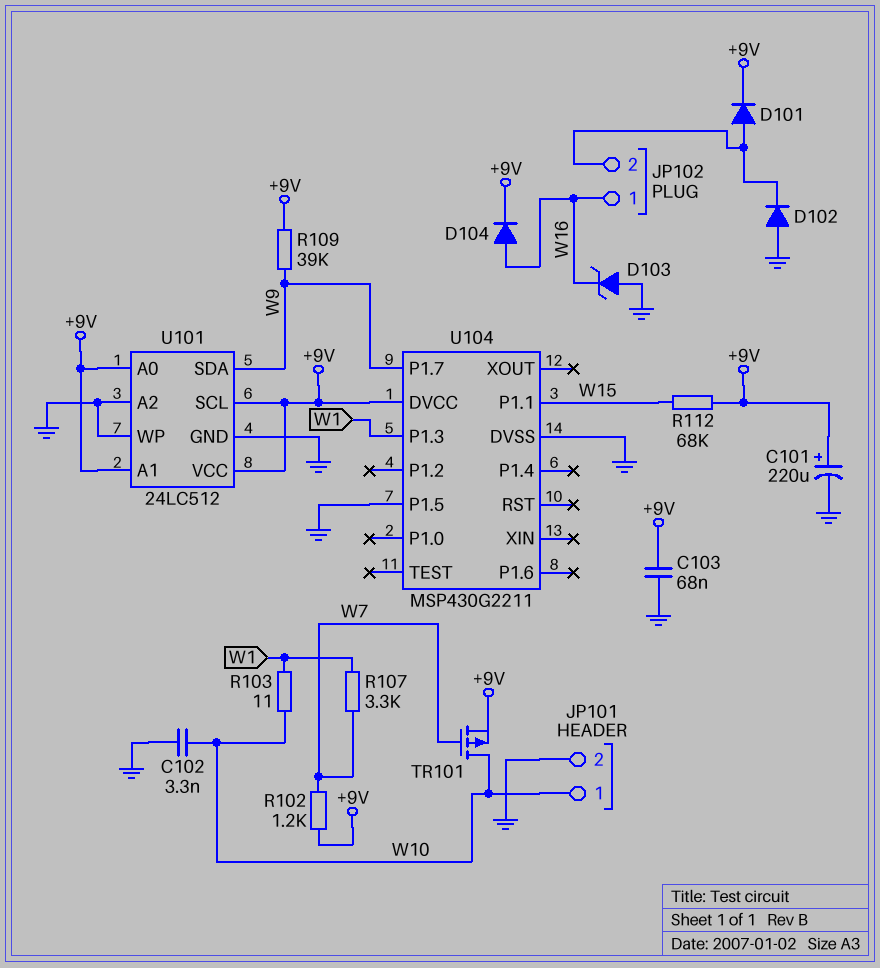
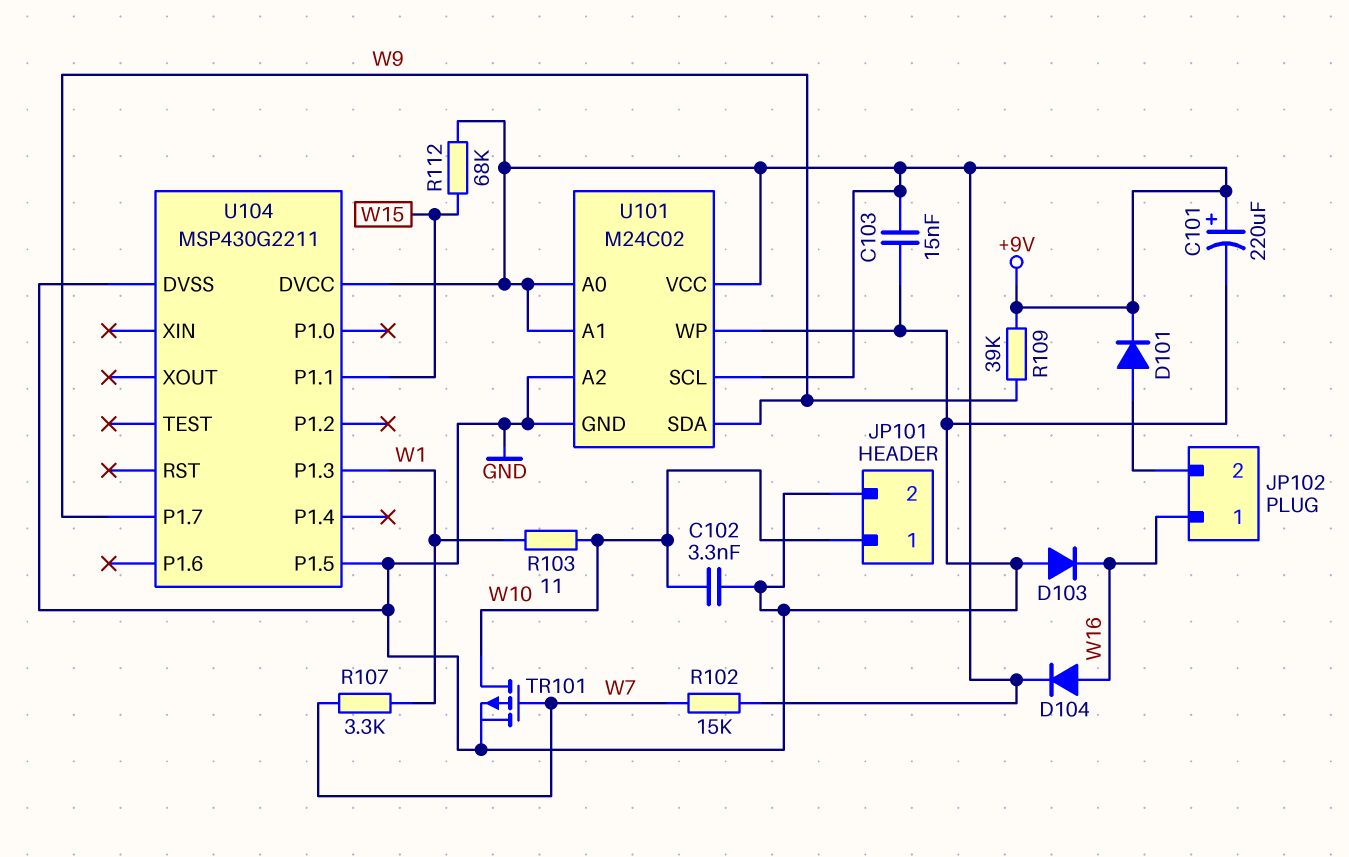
C103: 68nF (+9V, GND) -> 15nF (+9V, GND)
D102: diode (A GND, K JP102/2) -> none
D103: zener (A GND, K W16) -> diode (A GND, K W16)
R102: 1.2k (+9V, W7) -> 15k (+9V, W7)
TR101: PMOS (G W7, D W10, S +9V) -> PMOS (G W7, D W10, S GND)
U101: 24LC512 -> M24C02

